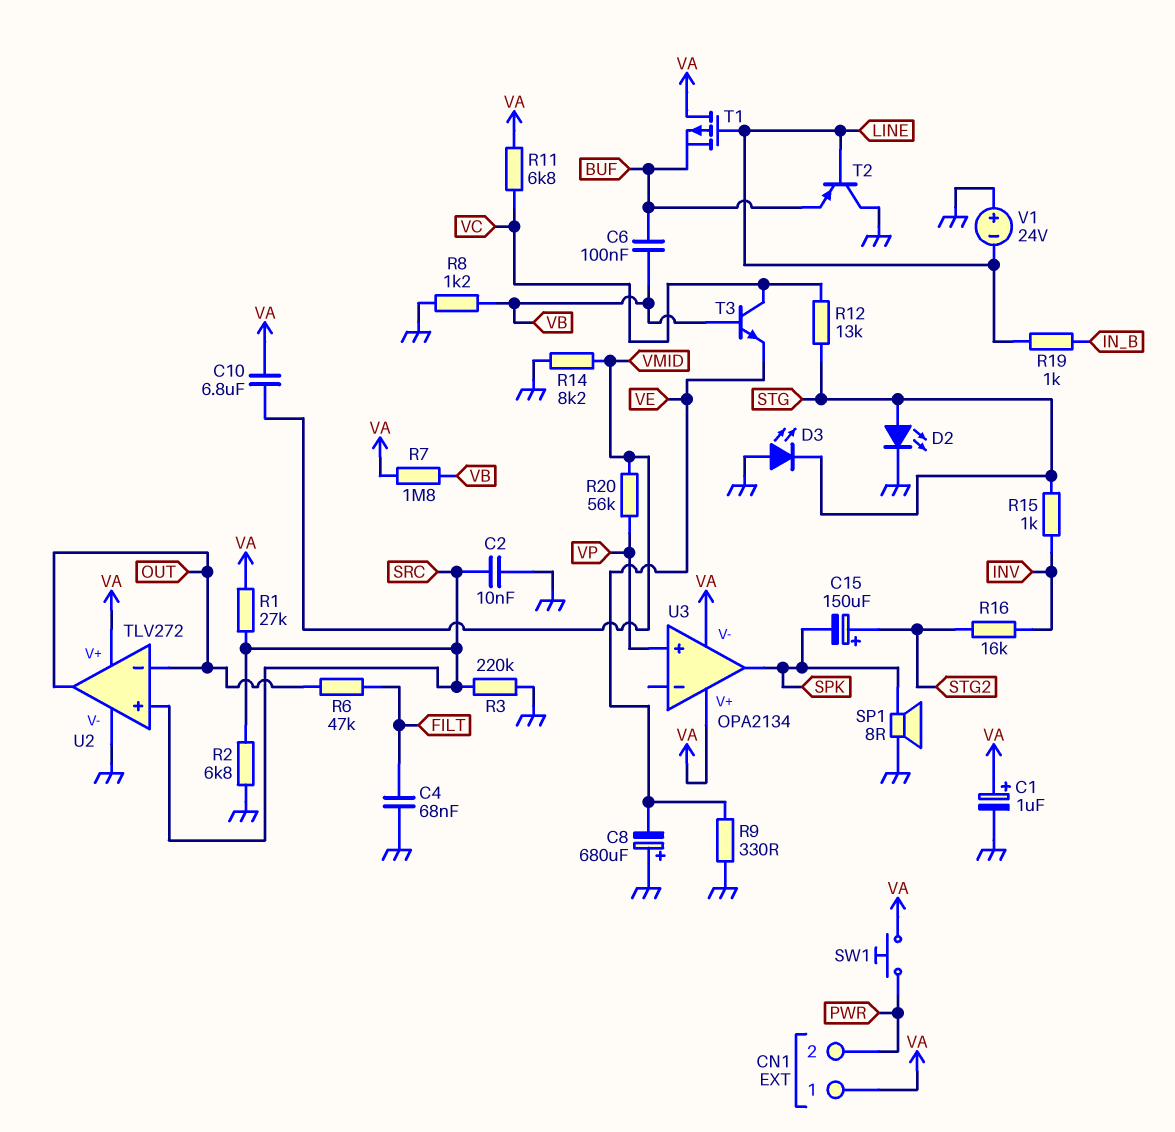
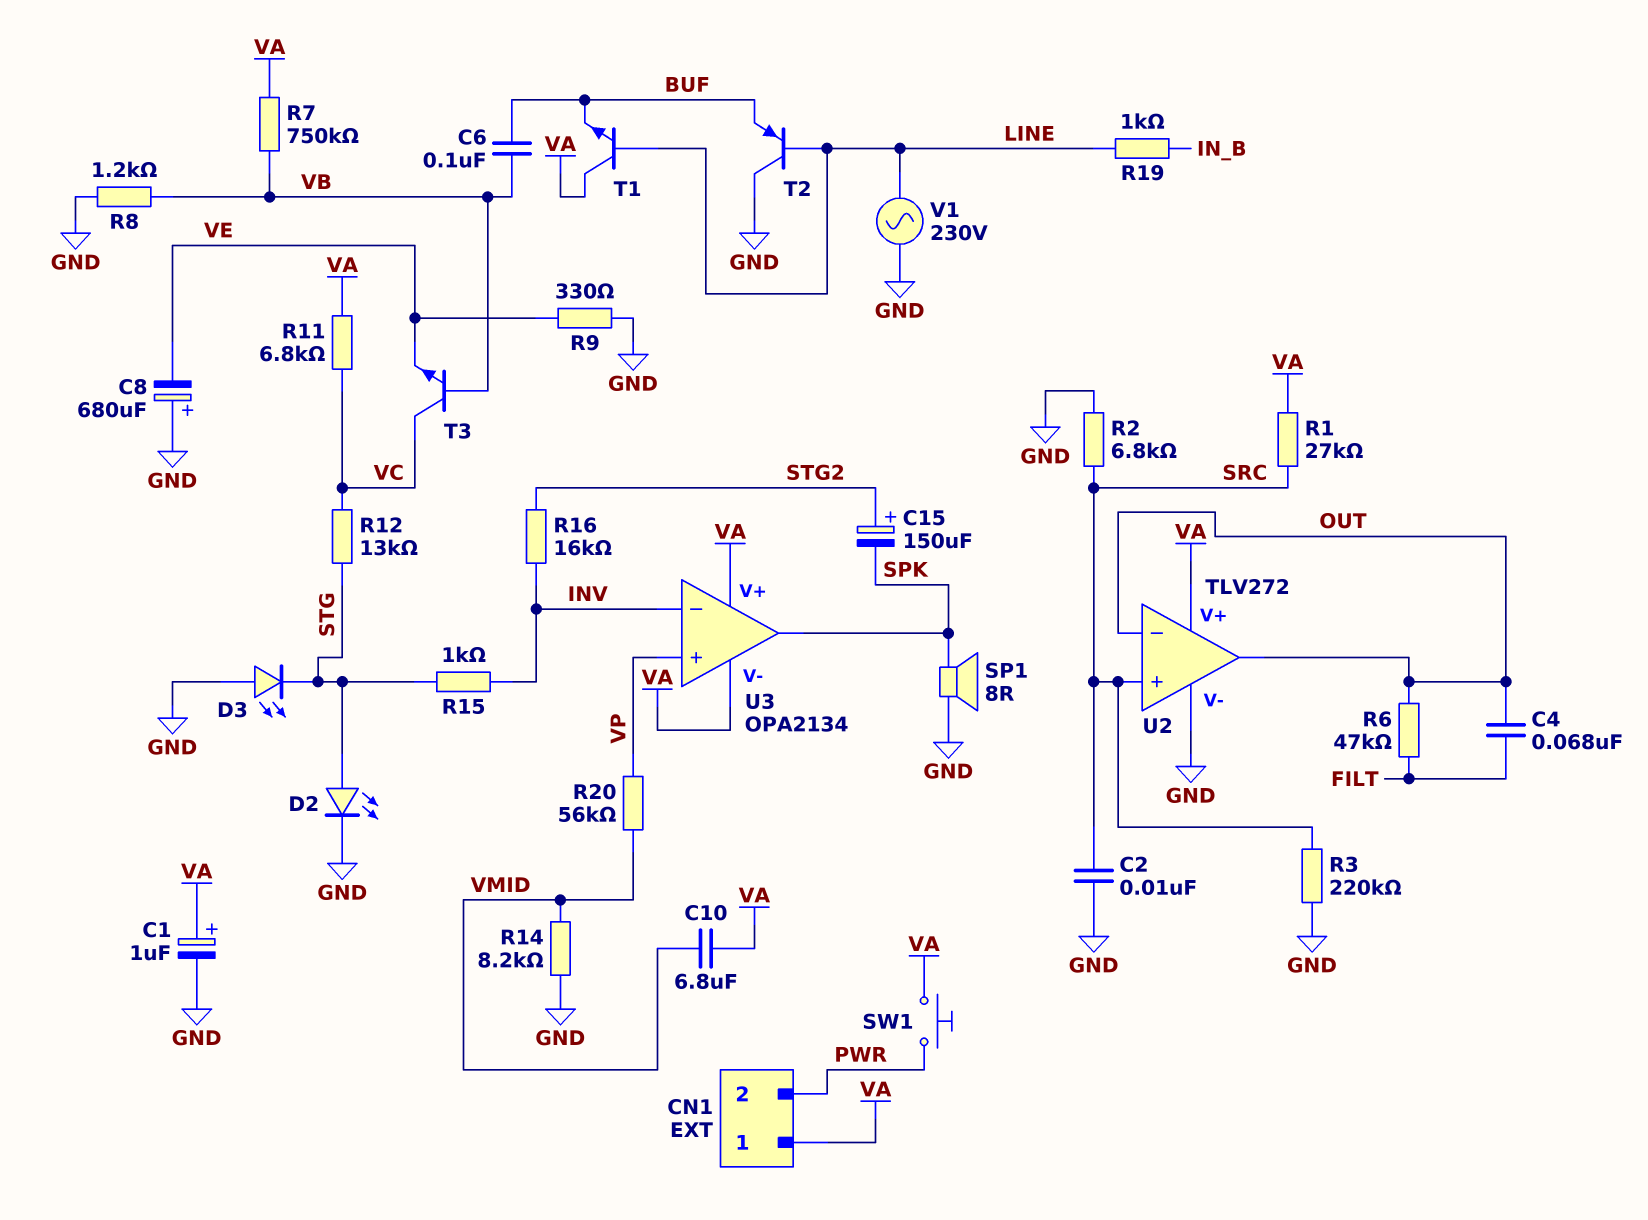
C4: 68nF (FILT, GND) -> 68nF (FILT, OUT)
R7: 1.8M (VA, VB) -> 750k (VA, VB)
T1: PMOS (G LINE, D VA, S BUF) -> NPN (B LINE, C VA, E BUF)
U3 pin in-: none -> INV
V1: 24V (plus GND, minus LINE) -> AC 230V (GND, LINE)

